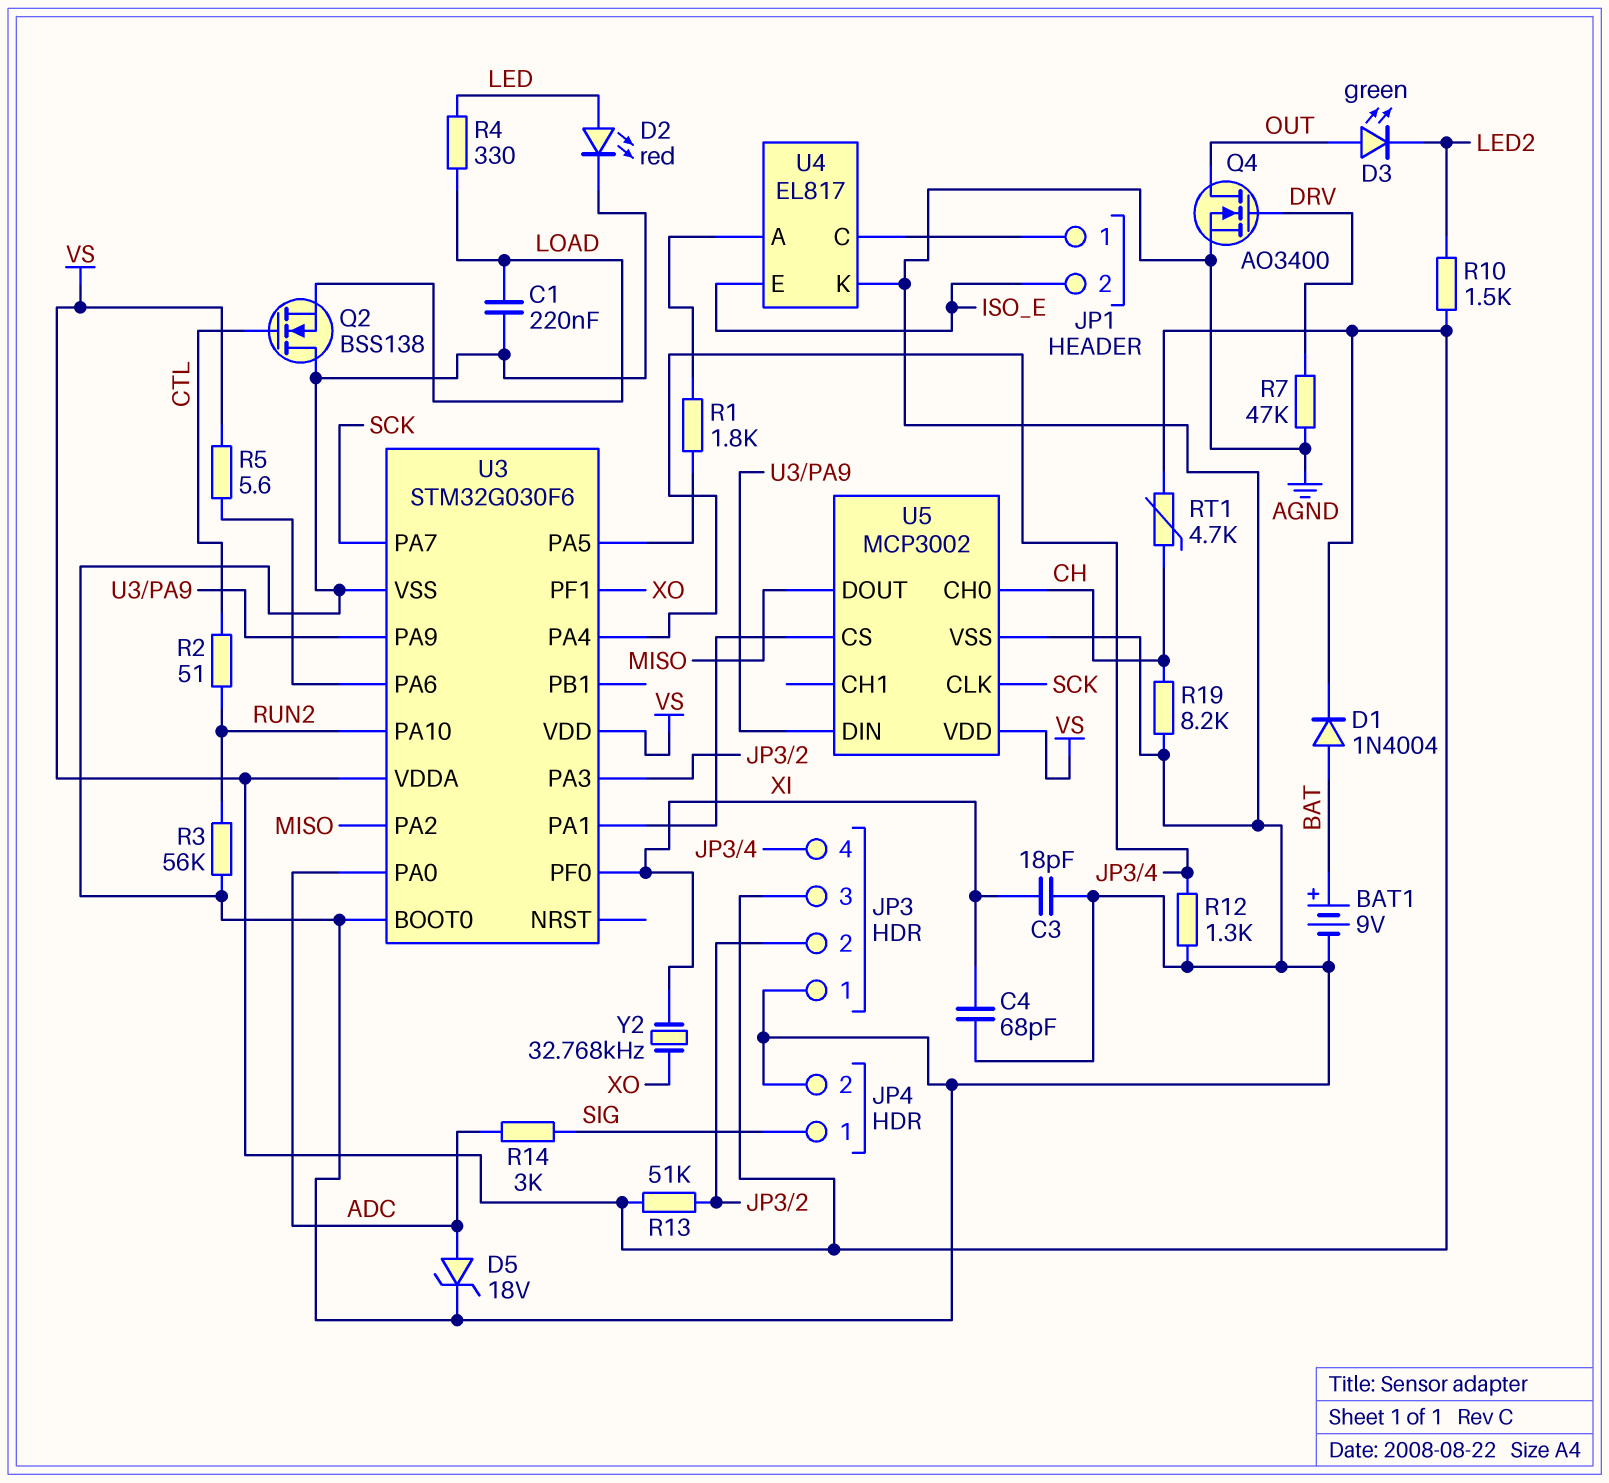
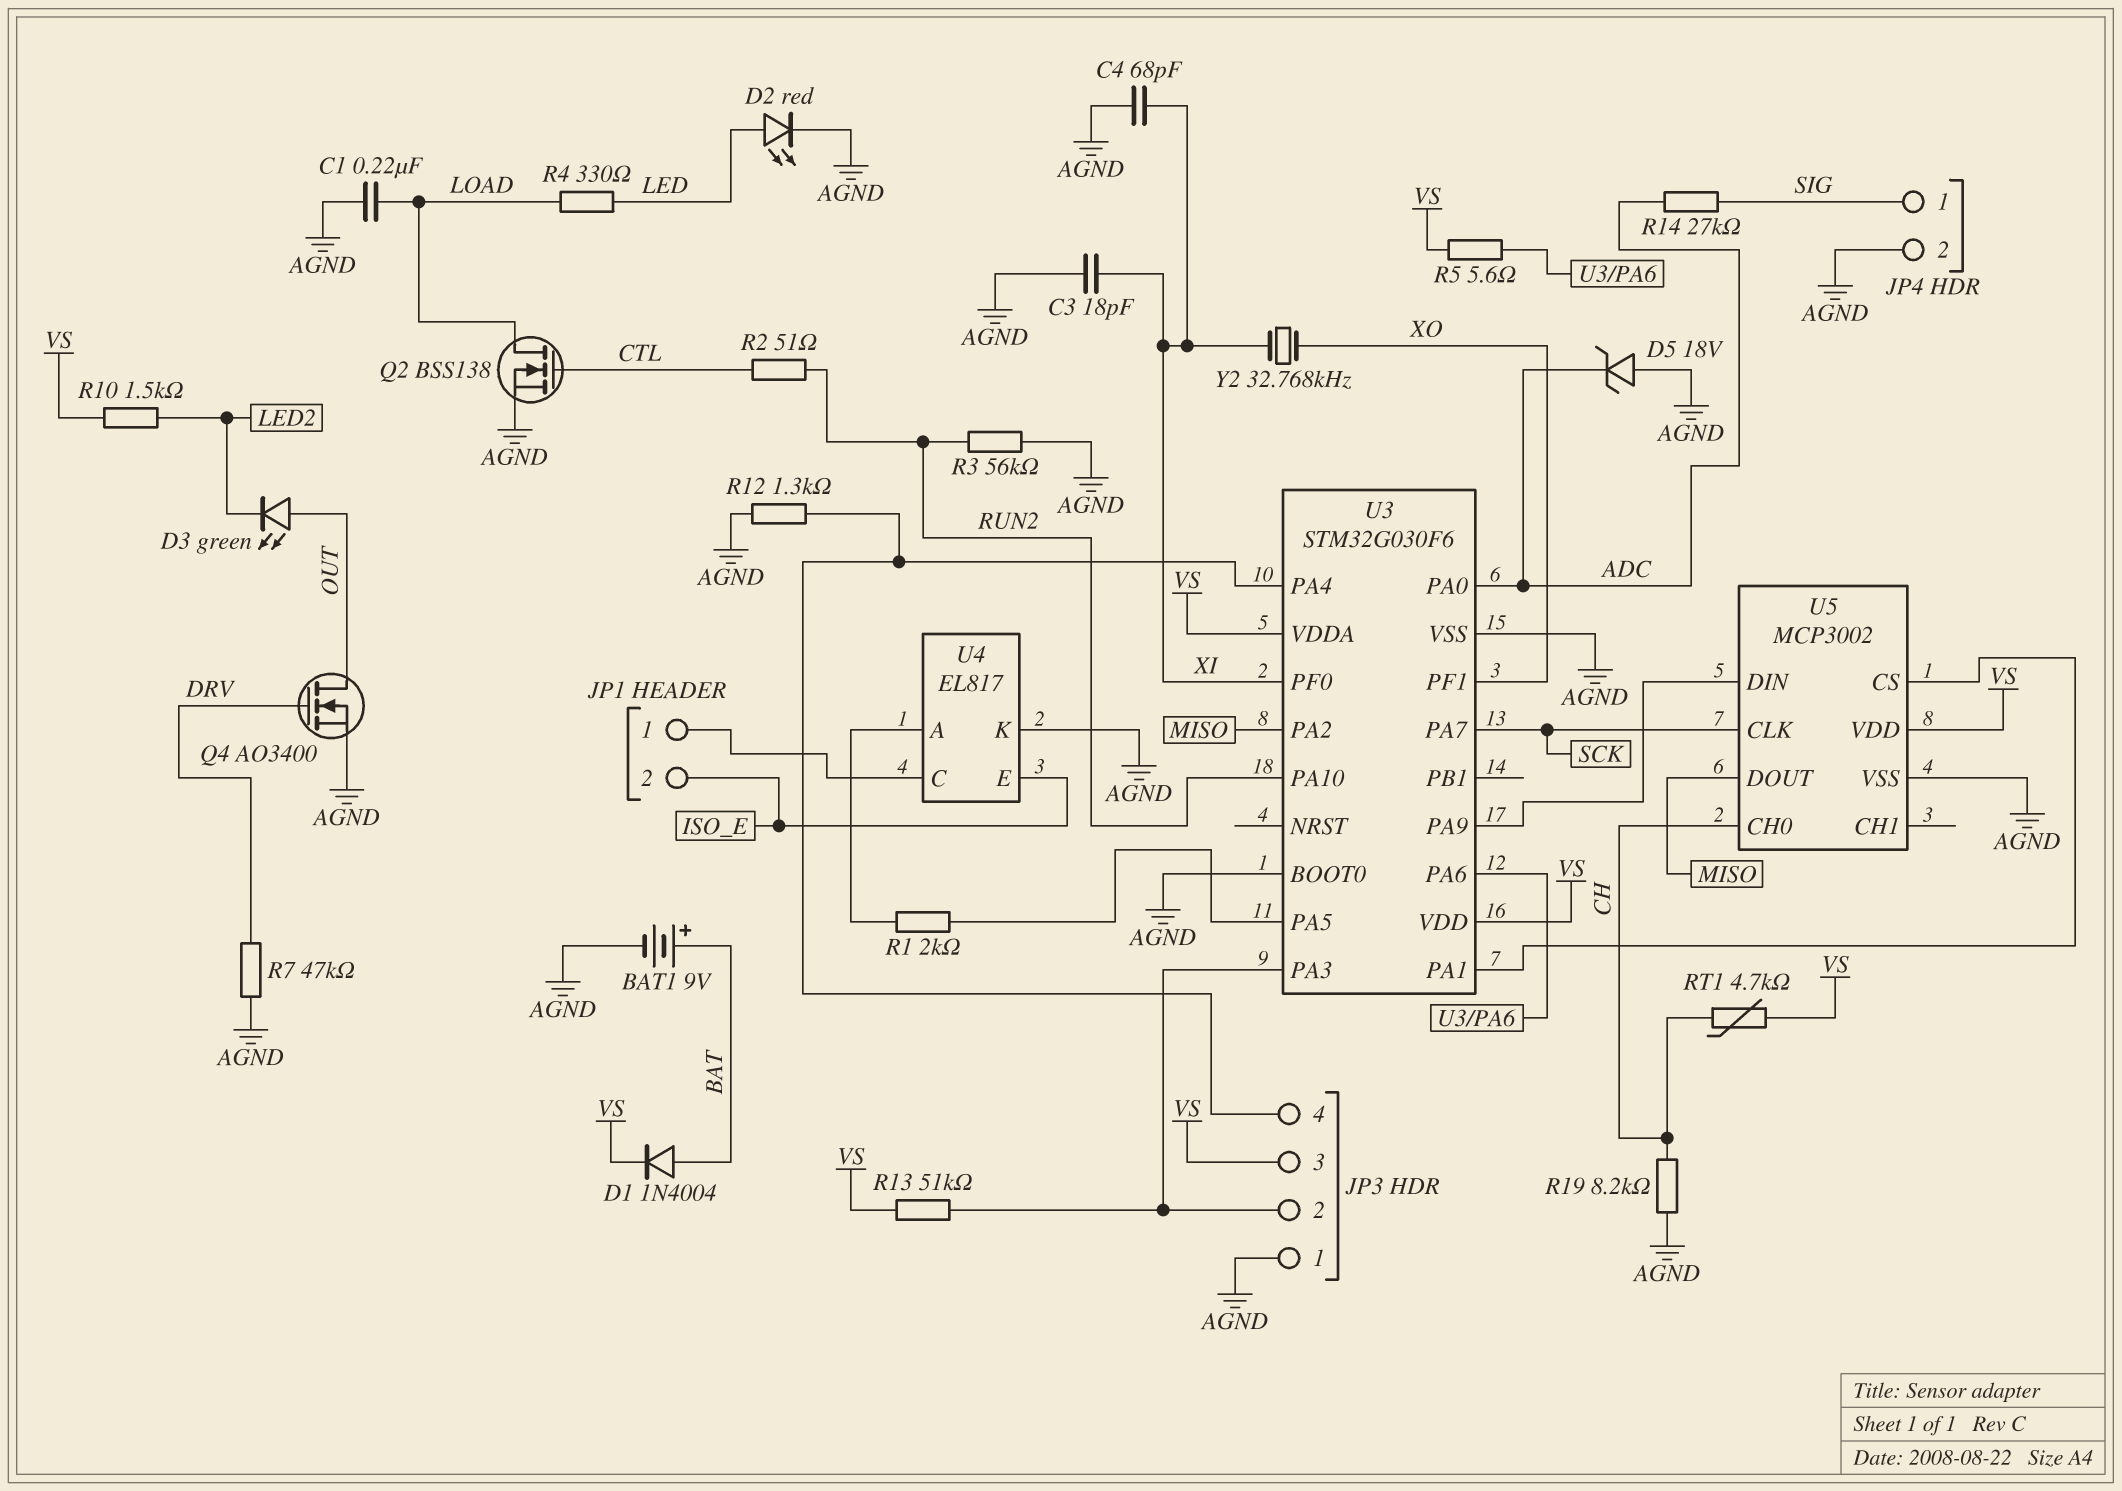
D5: zener 18V (A ADC, K AGND) -> zener 18V (A AGND, K ADC)
Q2: NMOS BSS138 (G CTL, D AGND, S LOAD) -> NMOS BSS138 (G CTL, D LOAD, S AGND)
R1: 1.8k (U3/PA5, U4/A) -> 2k (U3/PA5, U4/A)
R14: 3k (ADC, SIG) -> 27k (ADC, SIG)

